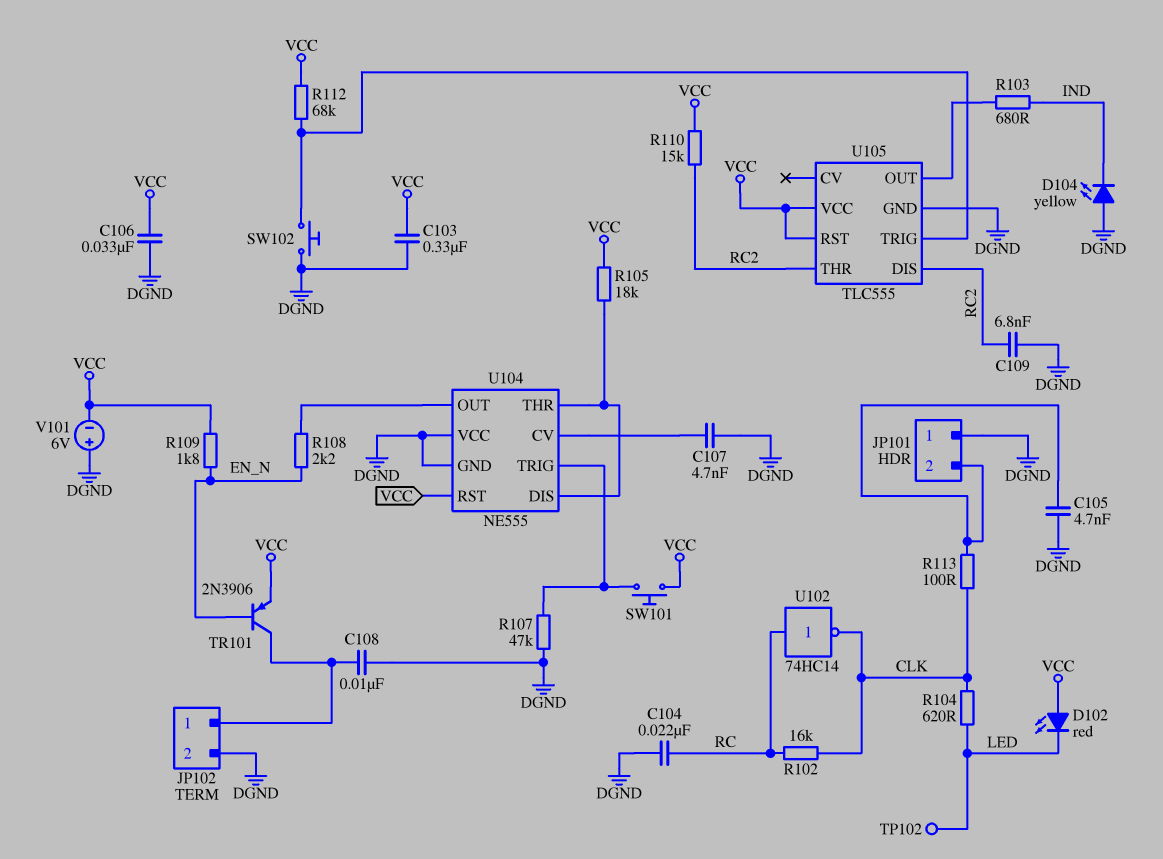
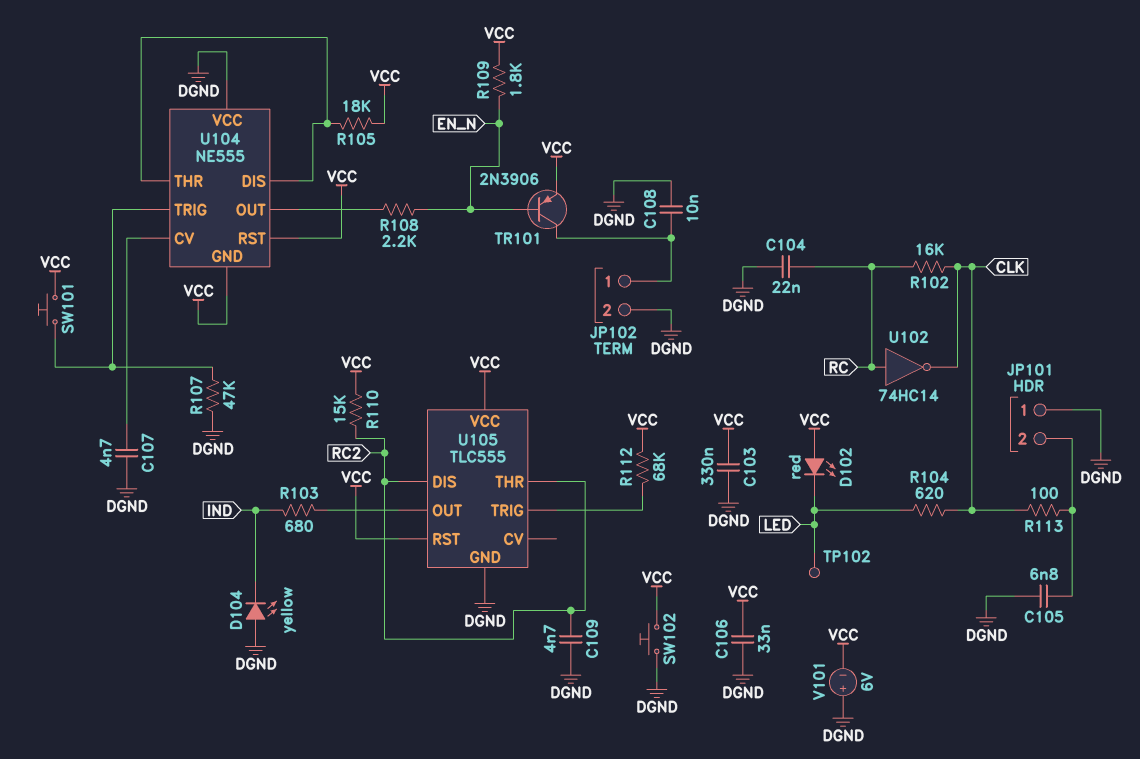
C105: 4.7nF (DGND, JP101/2) -> 6.8nF (DGND, JP101/2)
C109: 6.8nF (DGND, RC2) -> 4.7nF (DGND, RC2)
SW102: button (DGND, U105/TRIG) -> button (DGND, VCC)
U104 pin GND: DGND -> VCC

